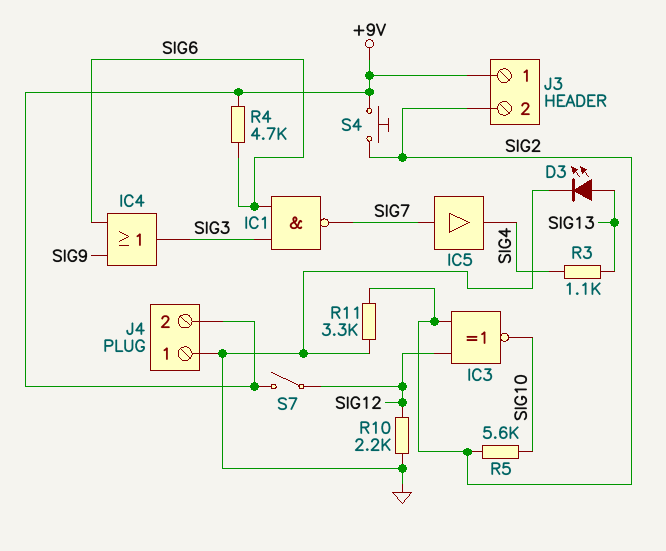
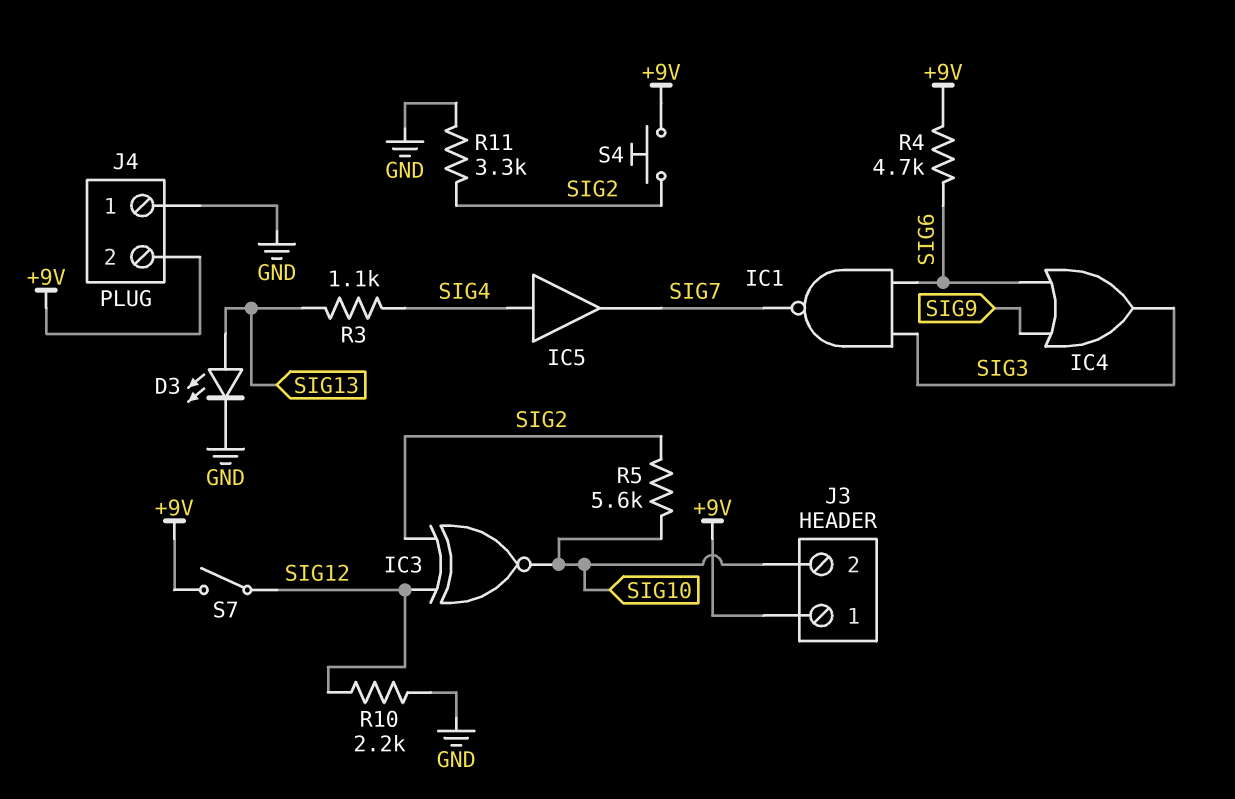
IC5: buffer (in SIG7, out SIG4) -> buffer (in SIG4, out SIG7)
J3 pin 2: SIG2 -> SIG10

